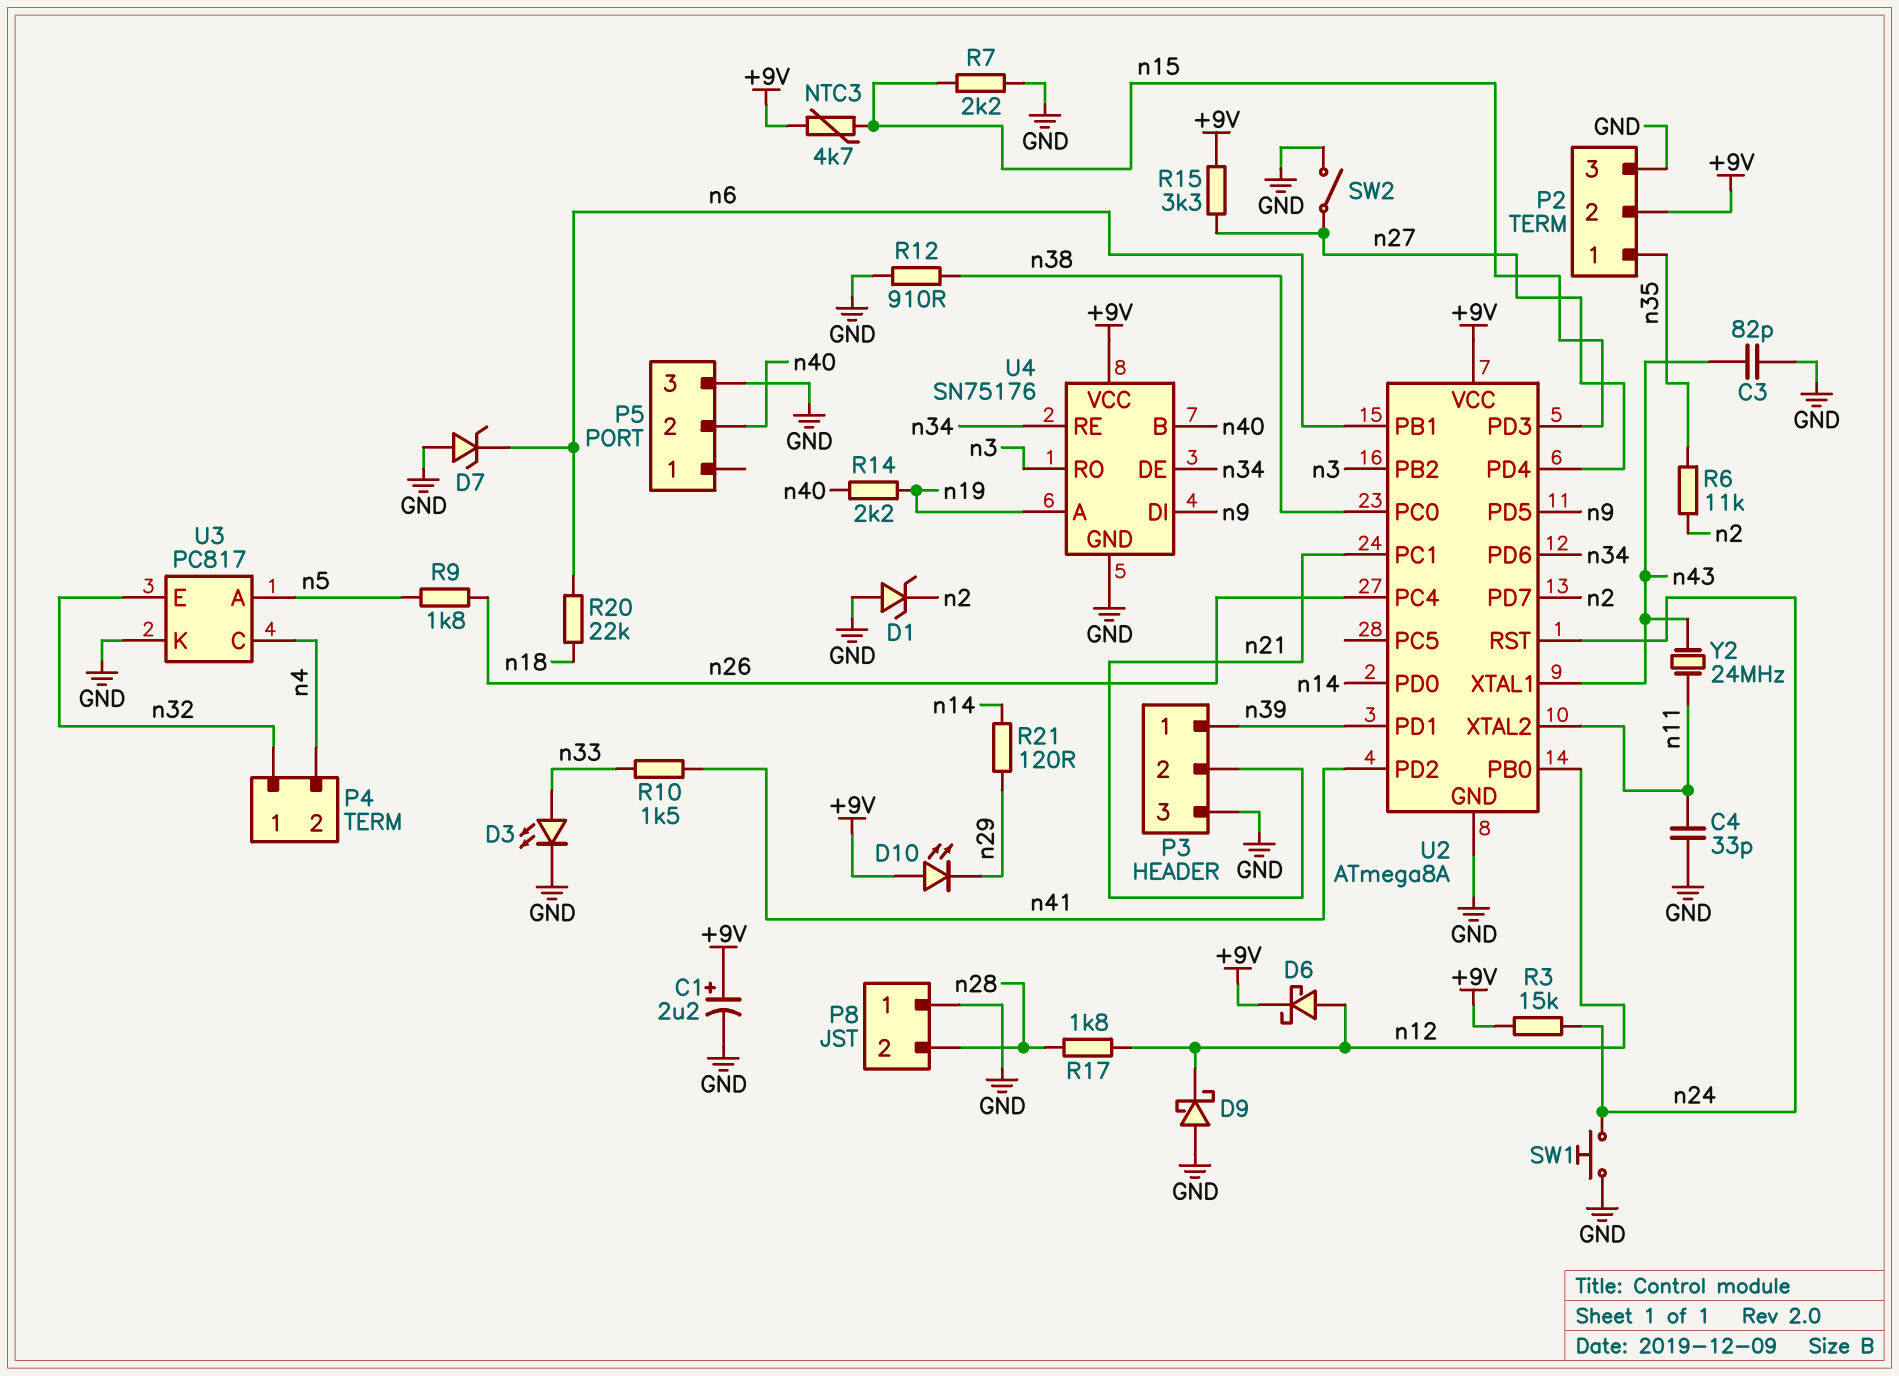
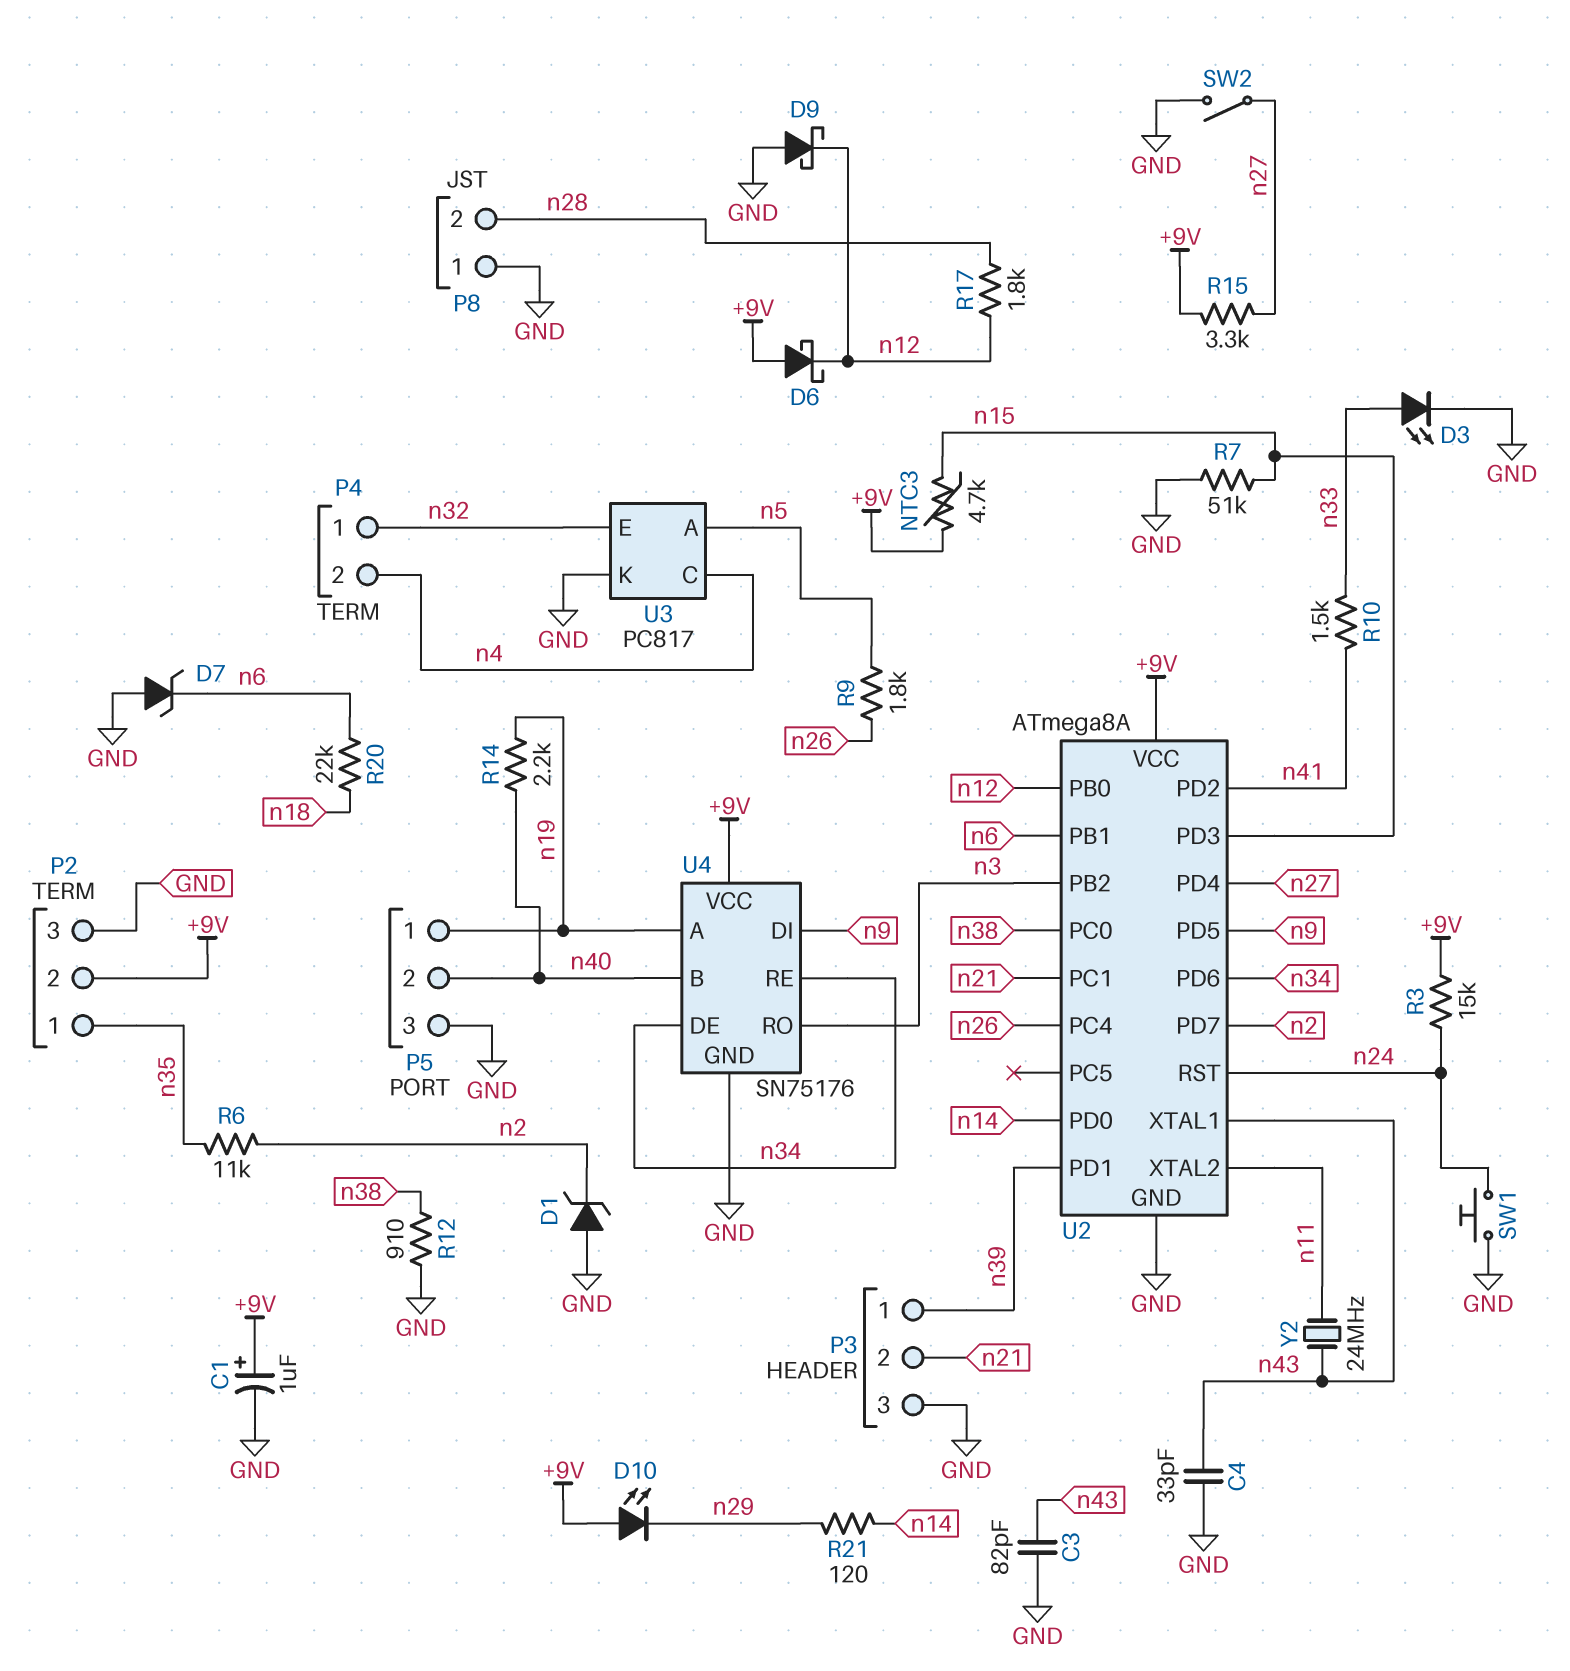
C1: 2.2uF (plus +9V, minus GND) -> 1uF (plus +9V, minus GND)
C4: 33pF (GND, n11) -> 33pF (GND, n43)
D6: schottky (A n12, K +9V) -> schottky (A +9V, K n12)
P5 pin 1: none -> n19
R7: 2.2k (GND, n15) -> 51k (GND, n15)

